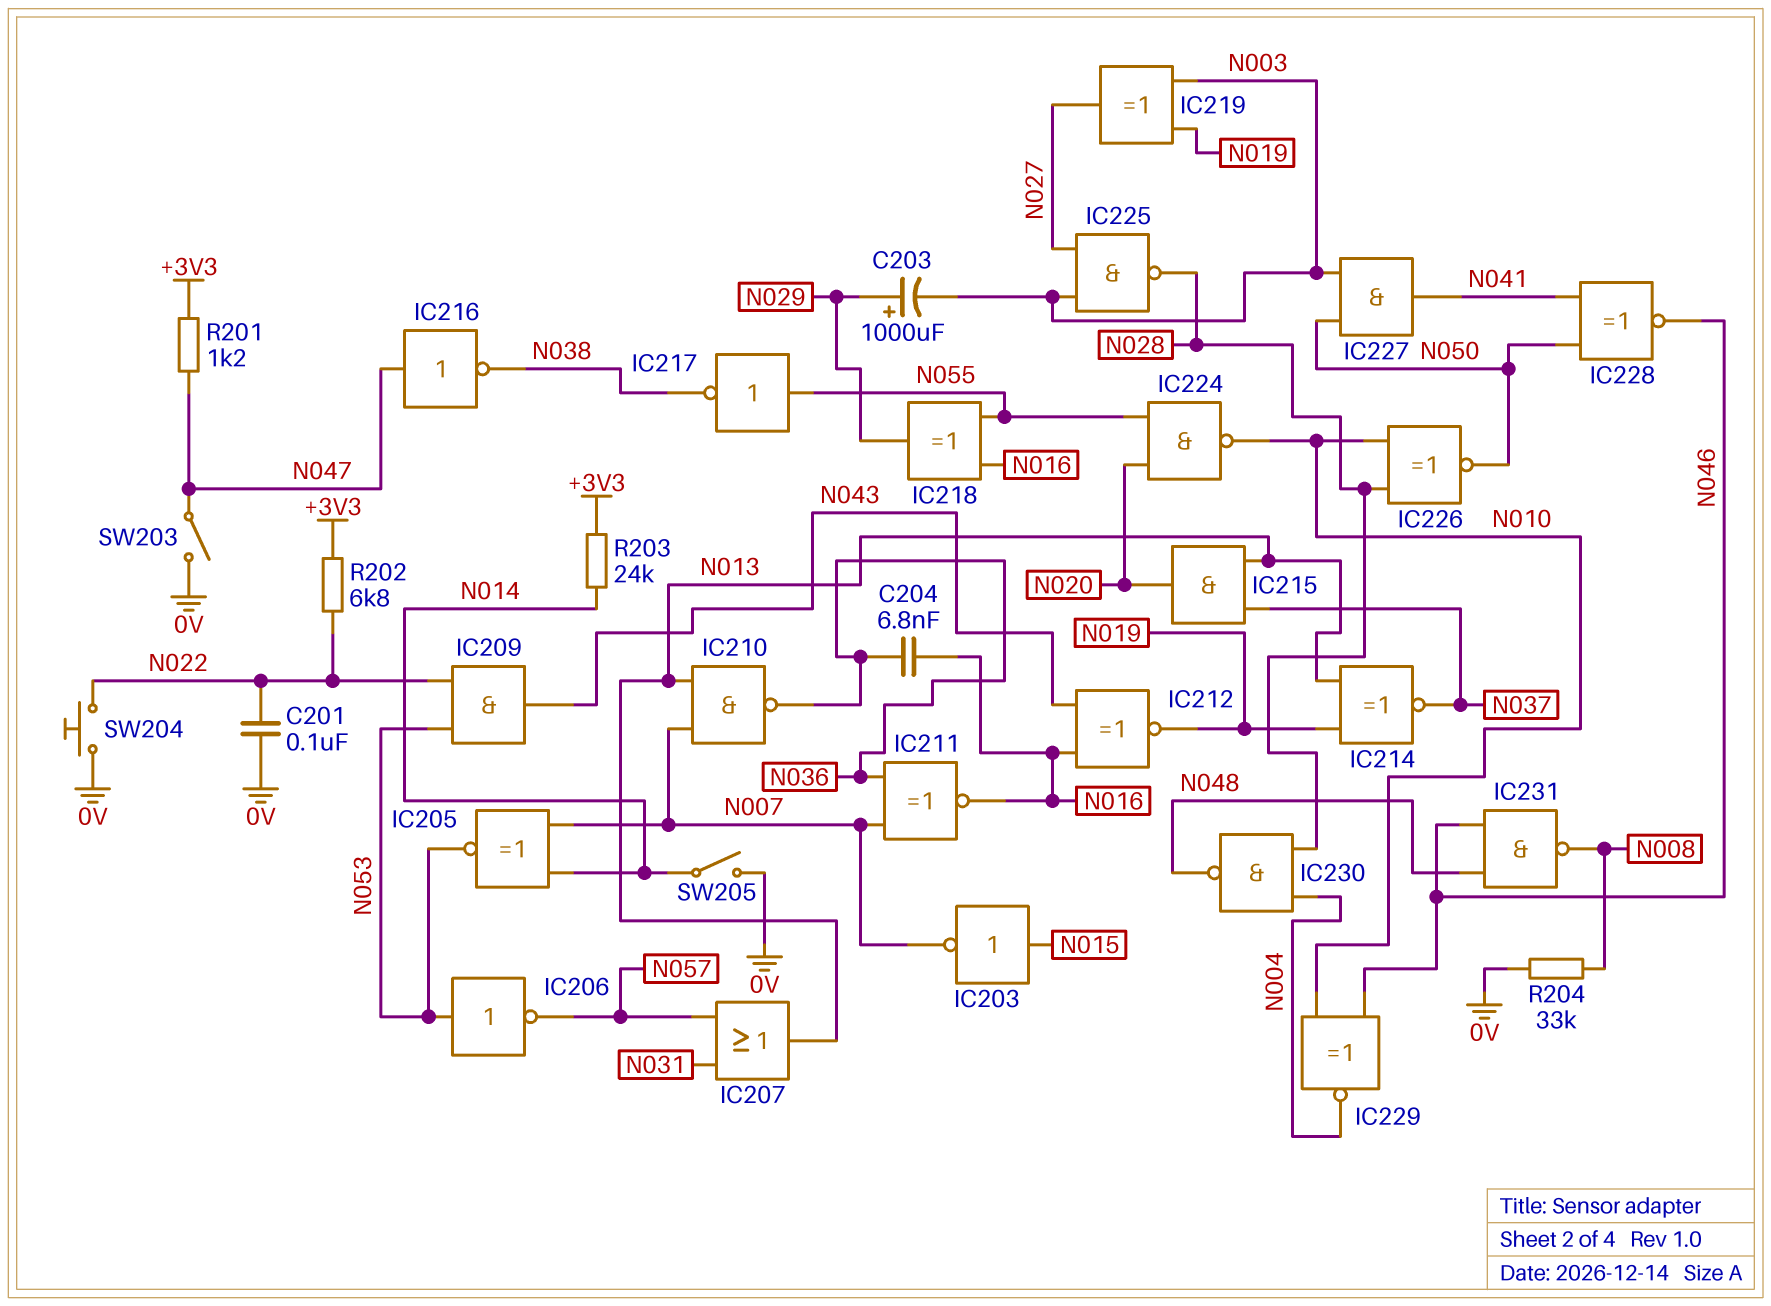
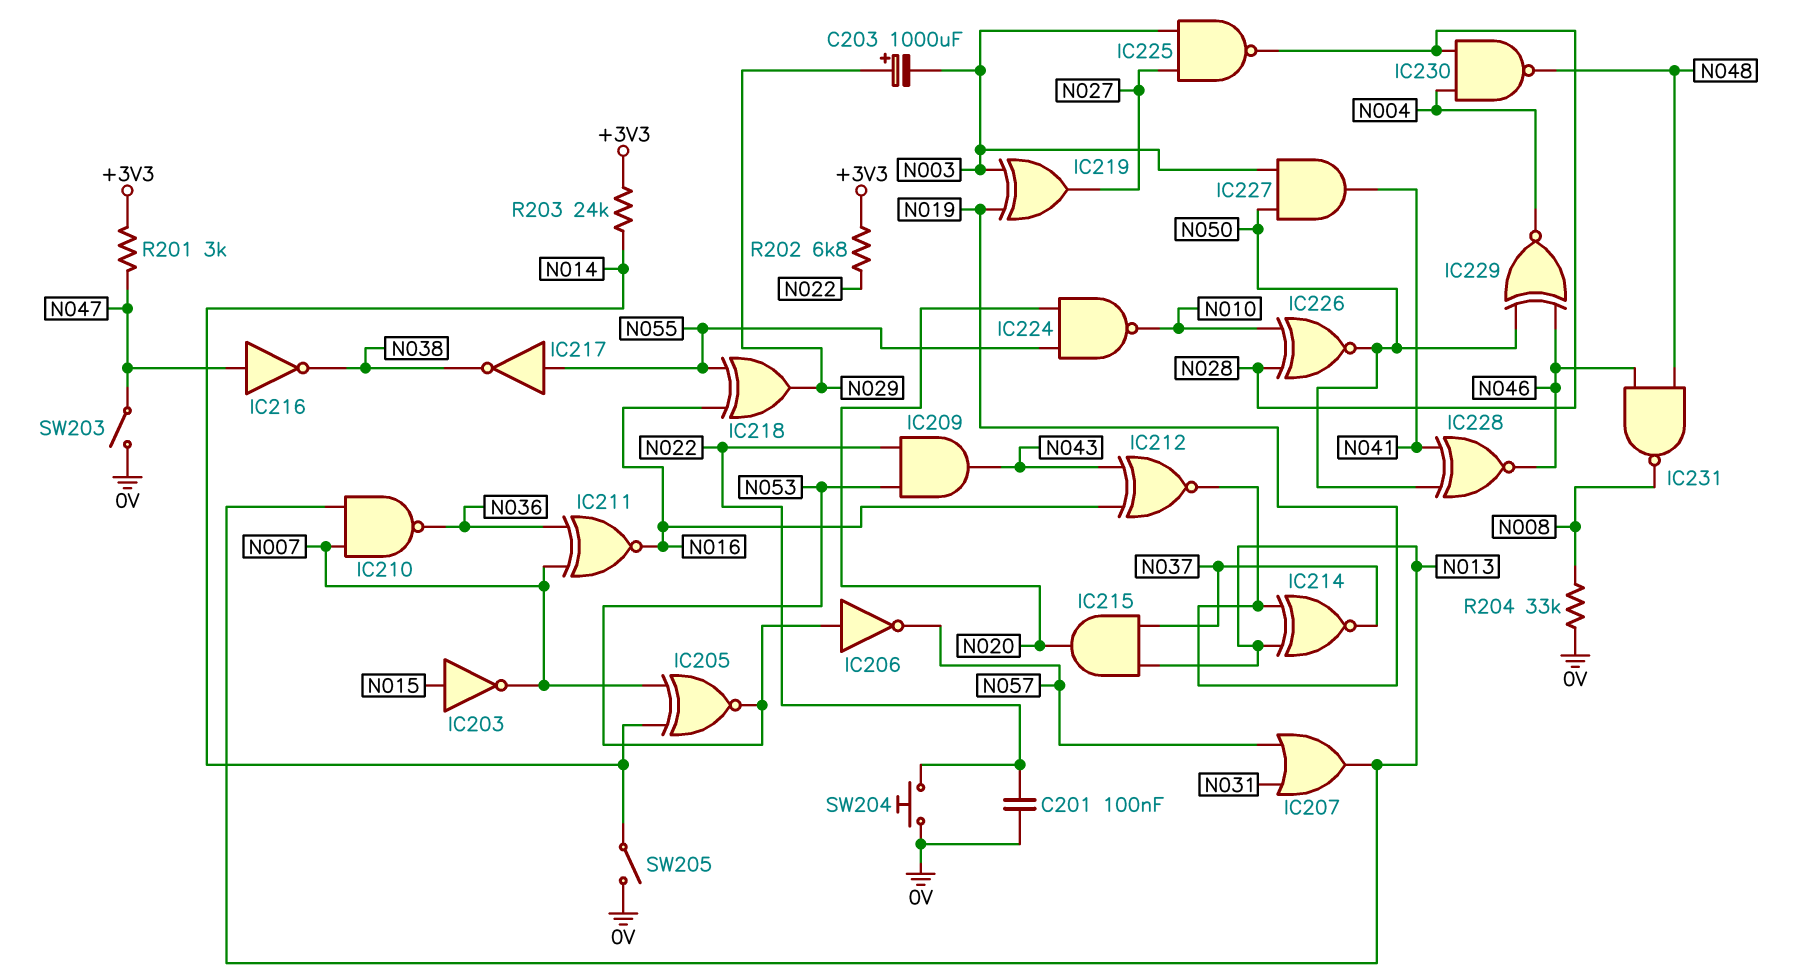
C204: 6.8nF (N016, N036) -> none
IC229: XNOR (in N010, in N046, out N004) -> XNOR (in N046, in N050, out N004)
R201: 1.2k (+3V3, N047) -> 3k (+3V3, N047)

